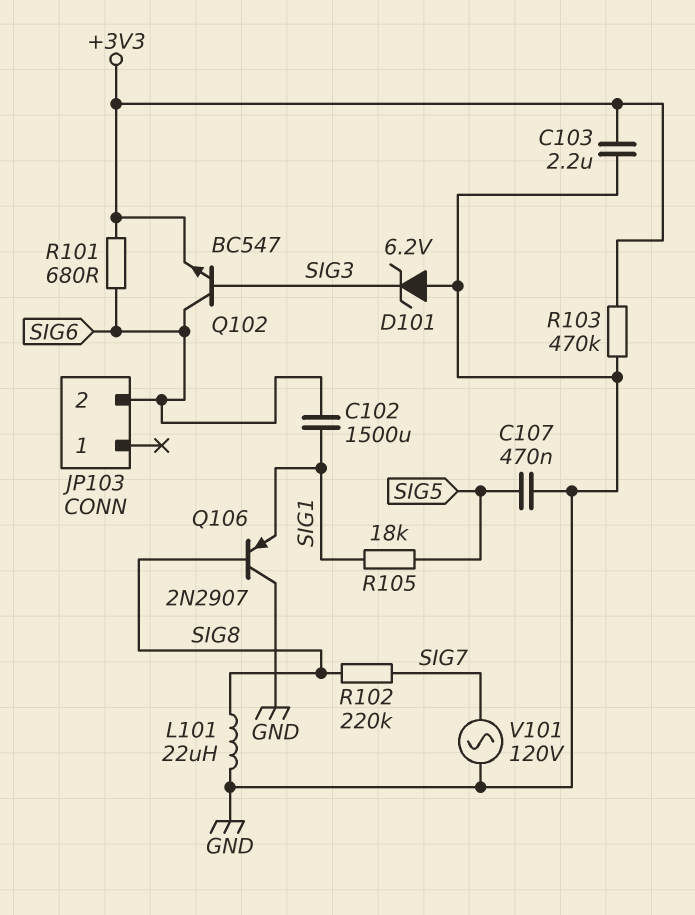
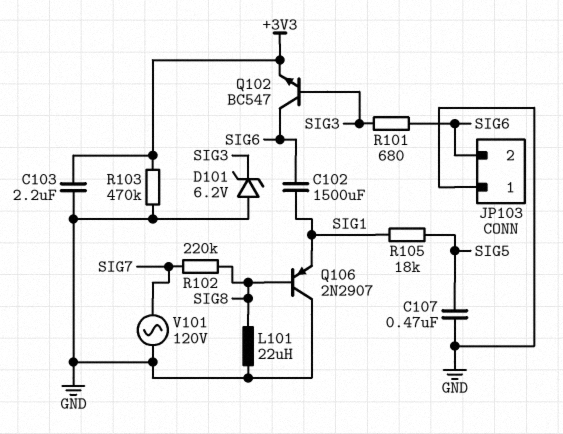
JP103 pin 1: none -> GND
R101: 680 (+3V3, SIG6) -> 680 (SIG3, SIG6)

